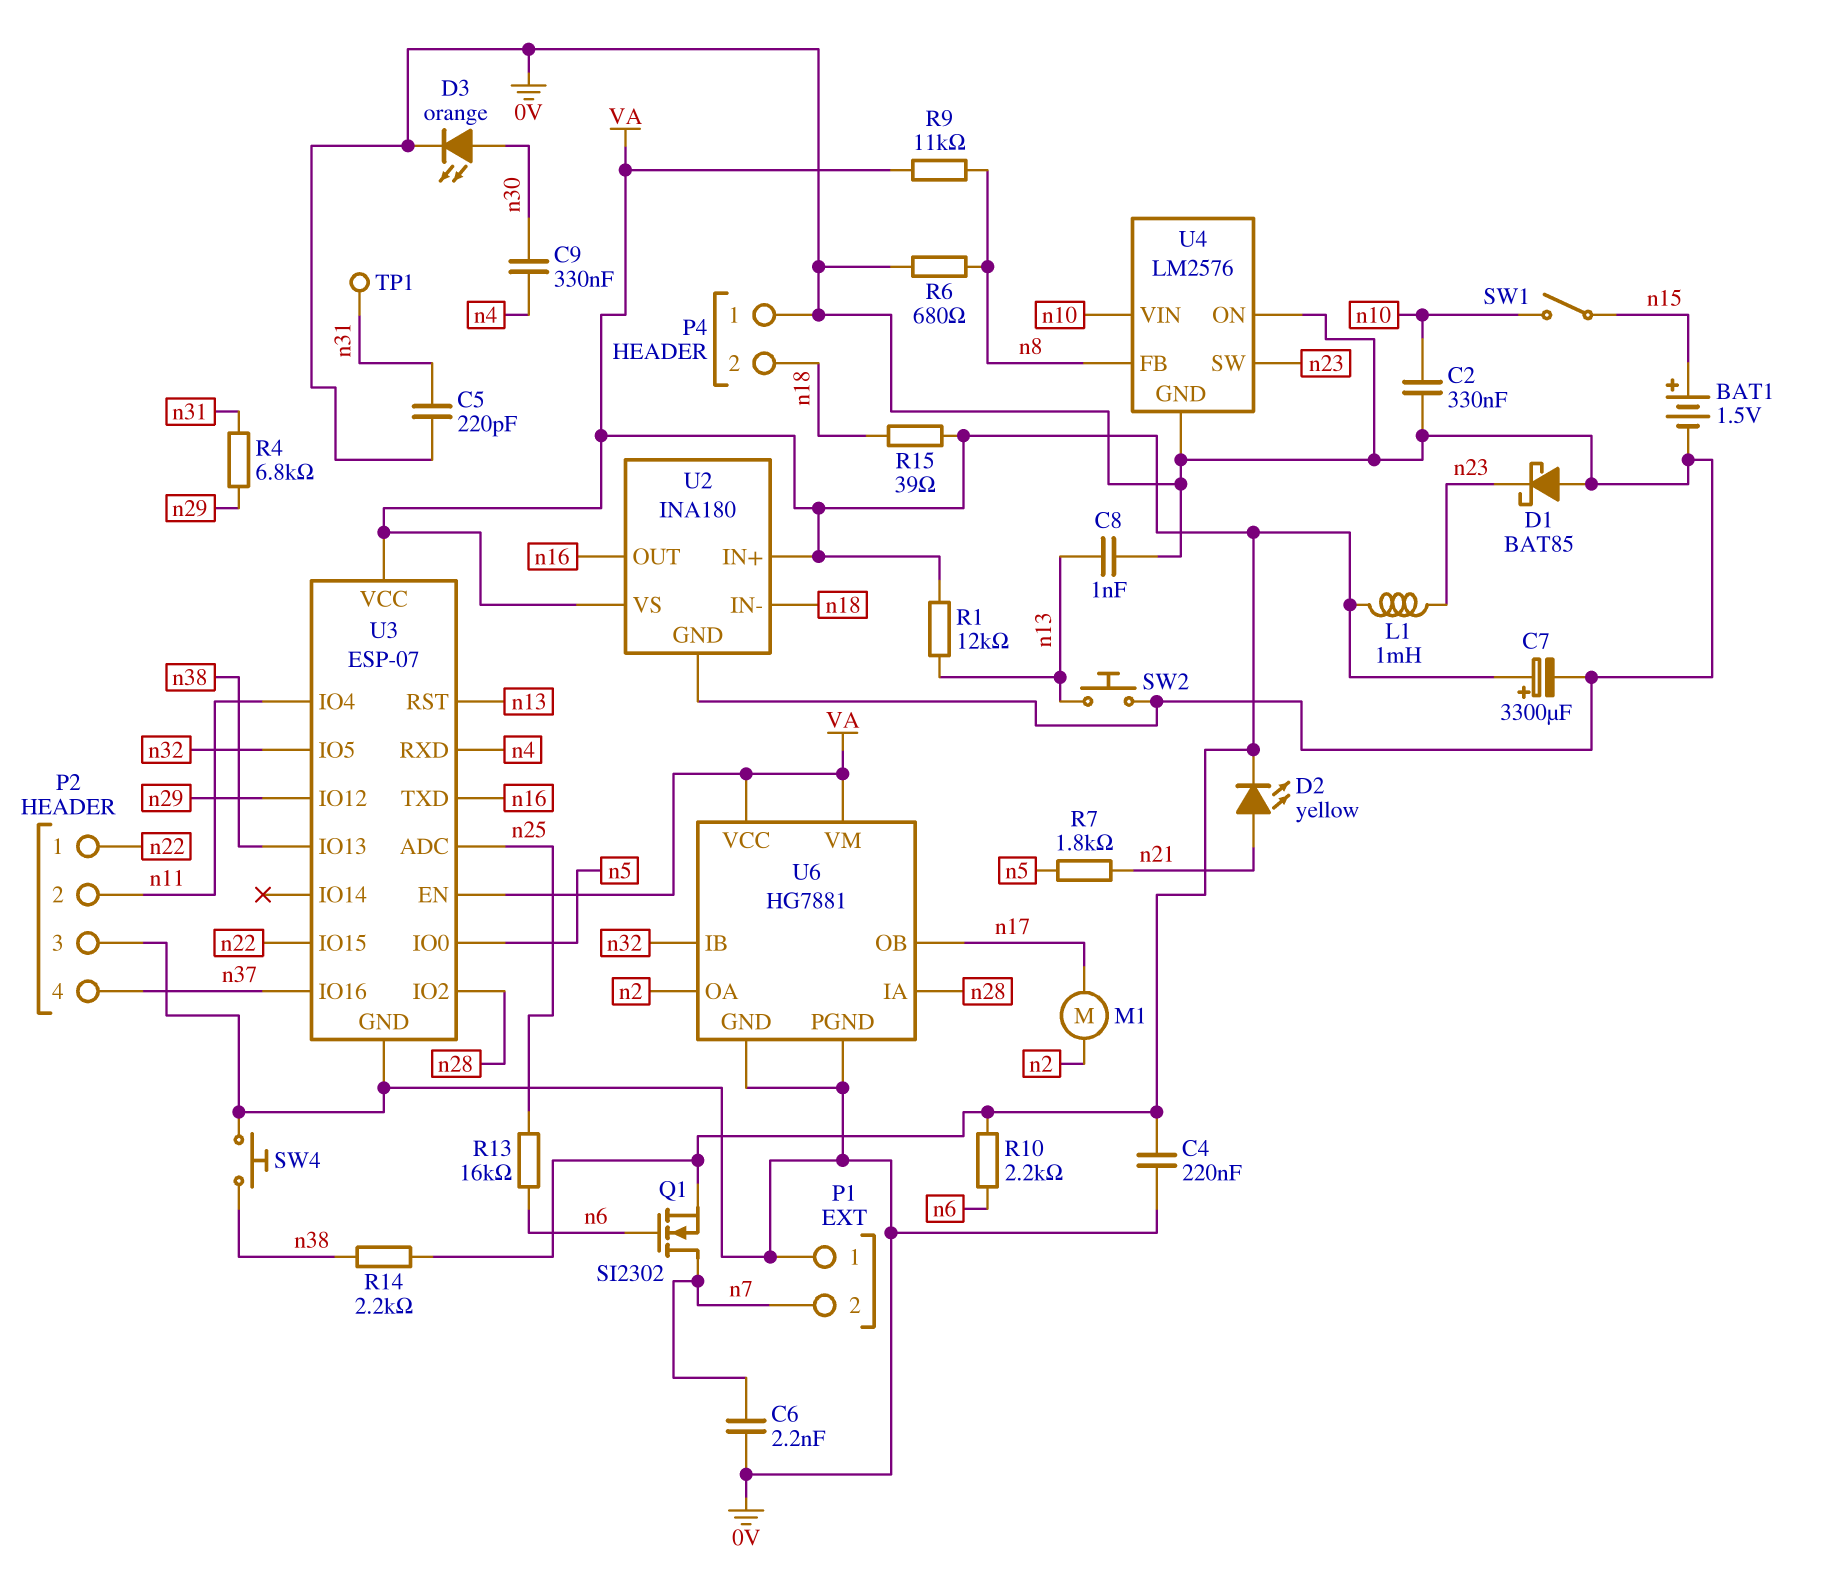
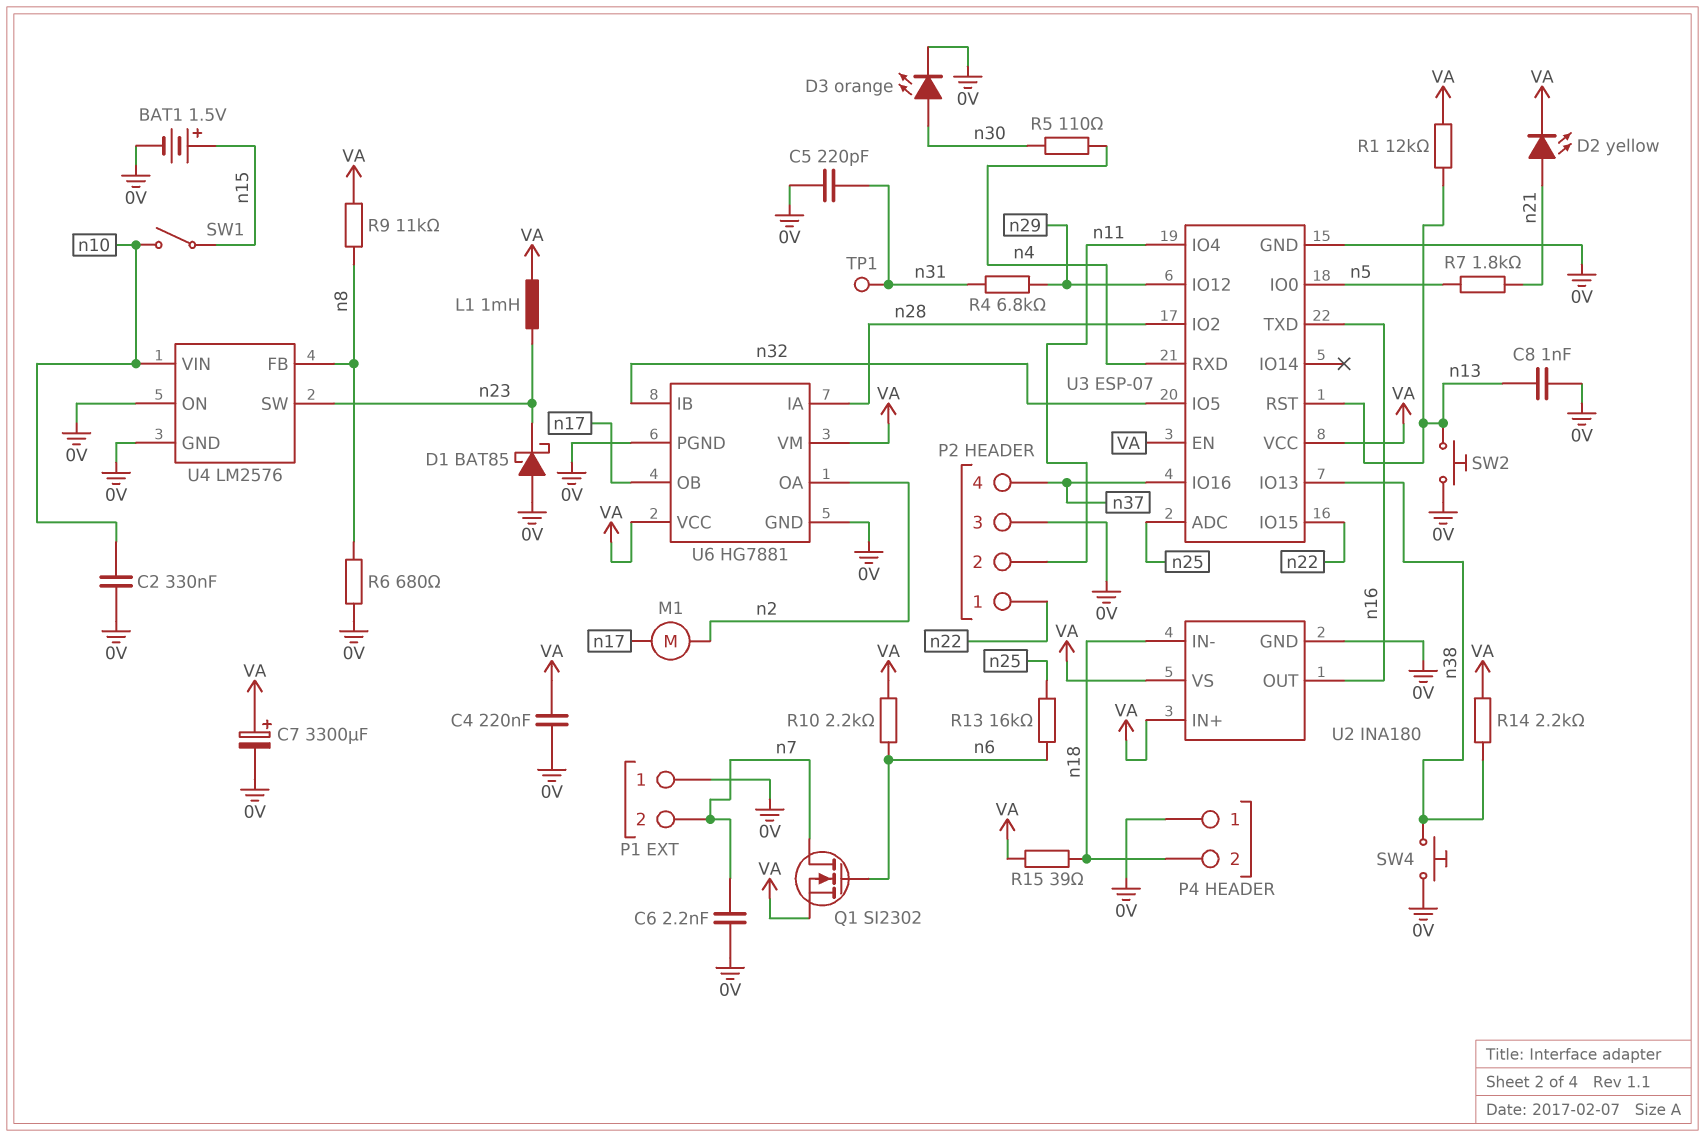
C9: 330nF (n4, n30) -> none
R5: none -> 110 (n4, n30)

